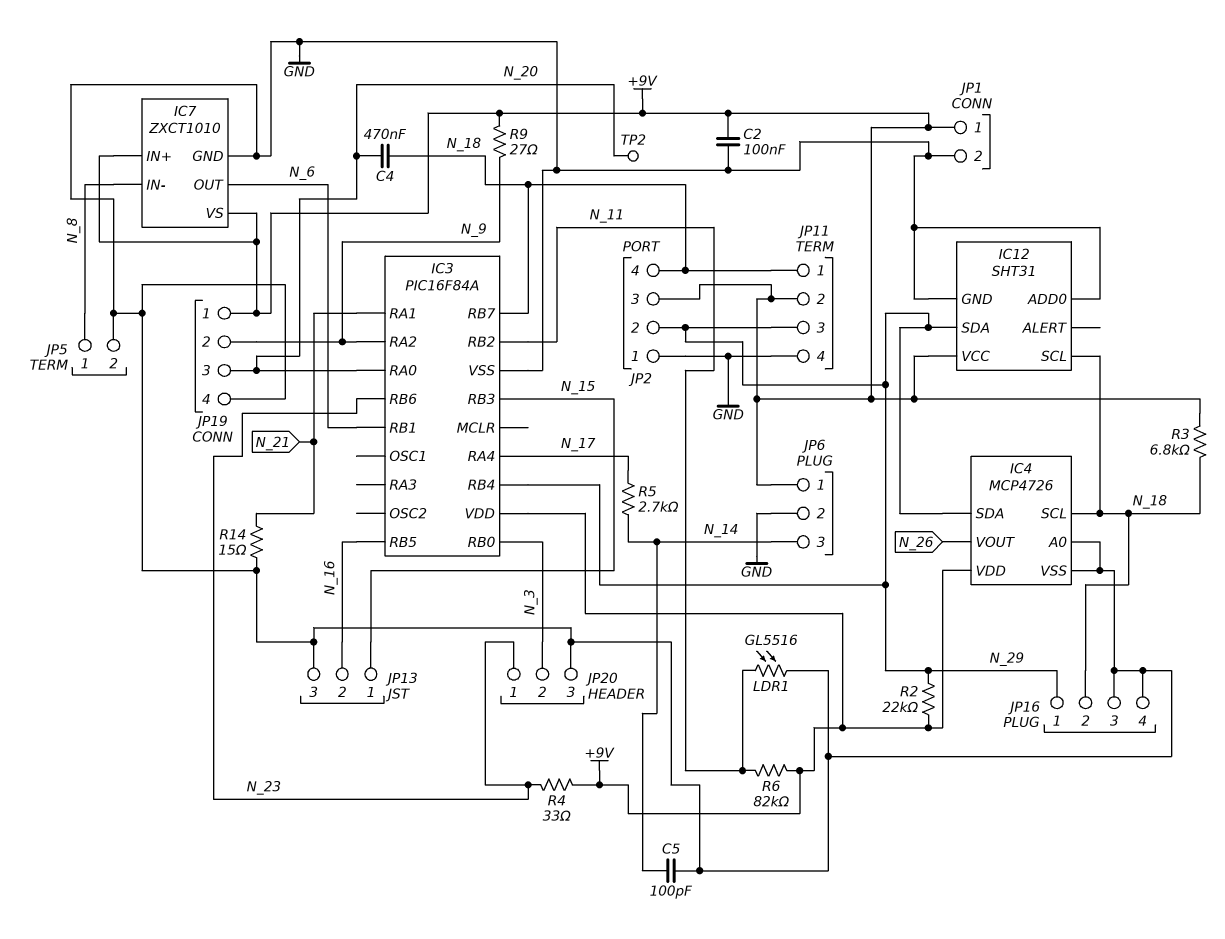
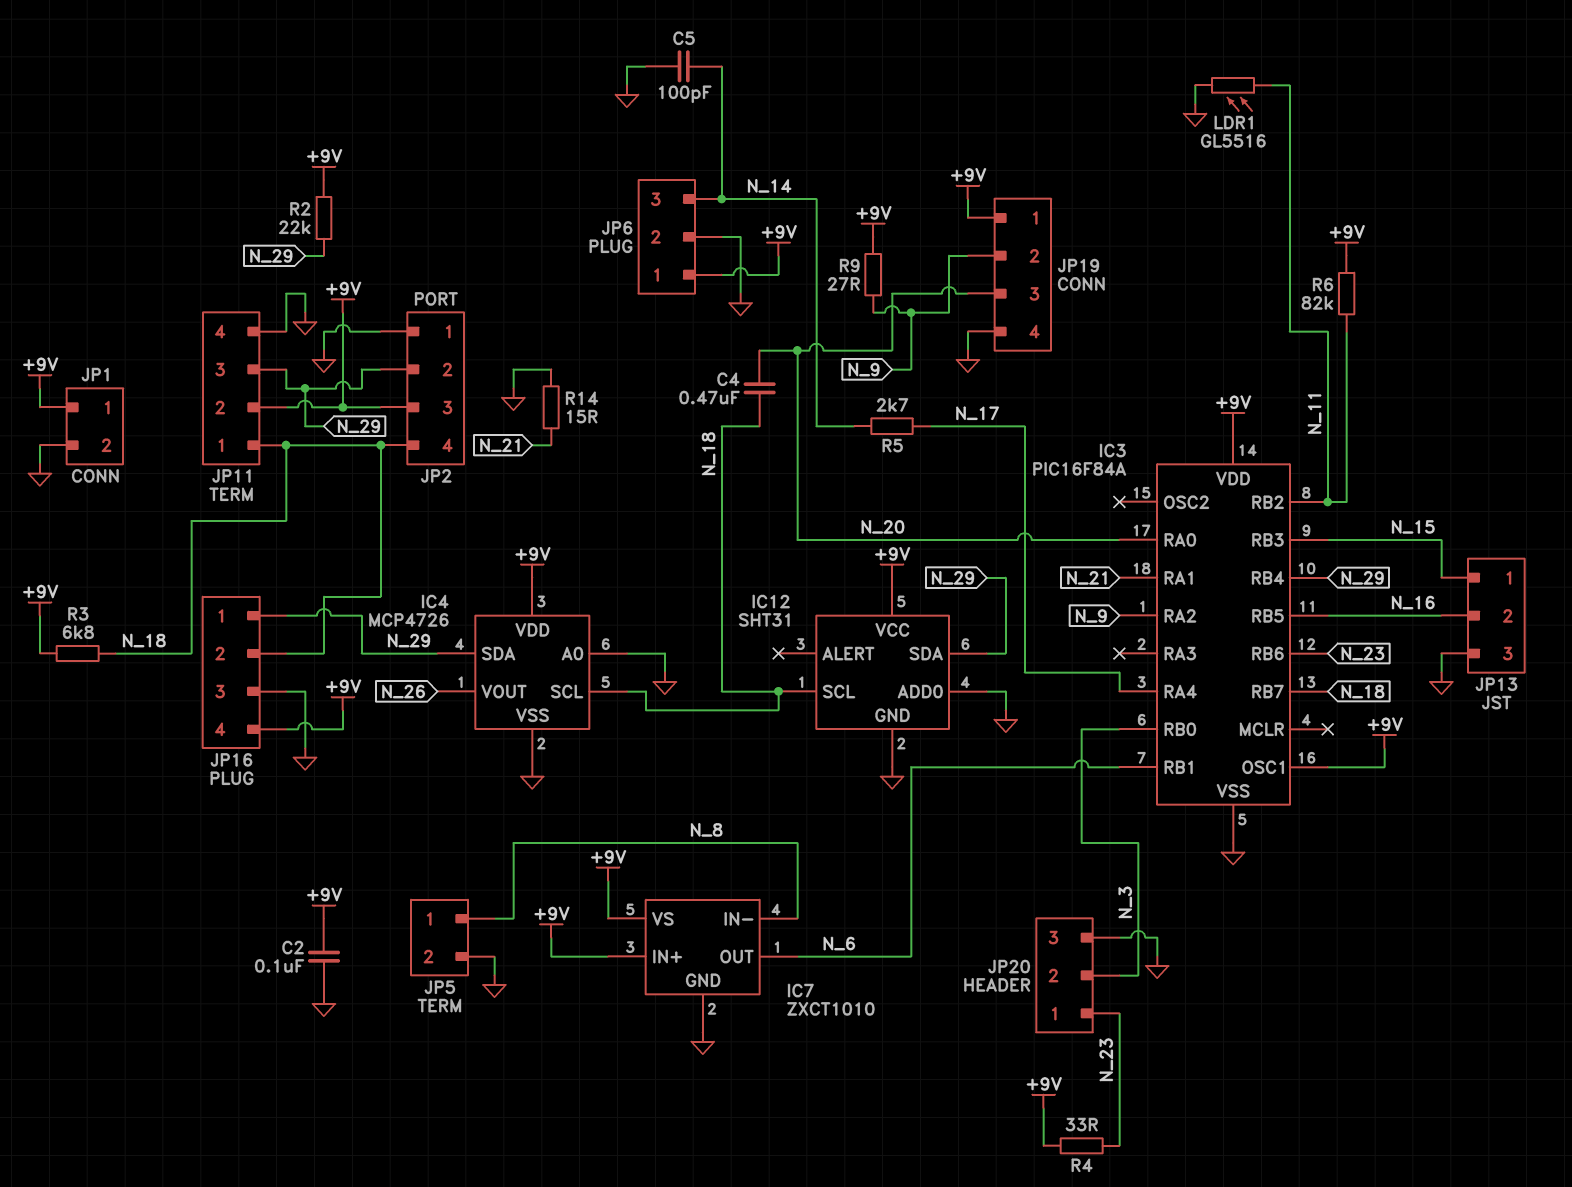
IC3 pin OSC1: none -> +9V
JP16 pin 4: GND -> +9V
TP2: test point (N_20) -> none

